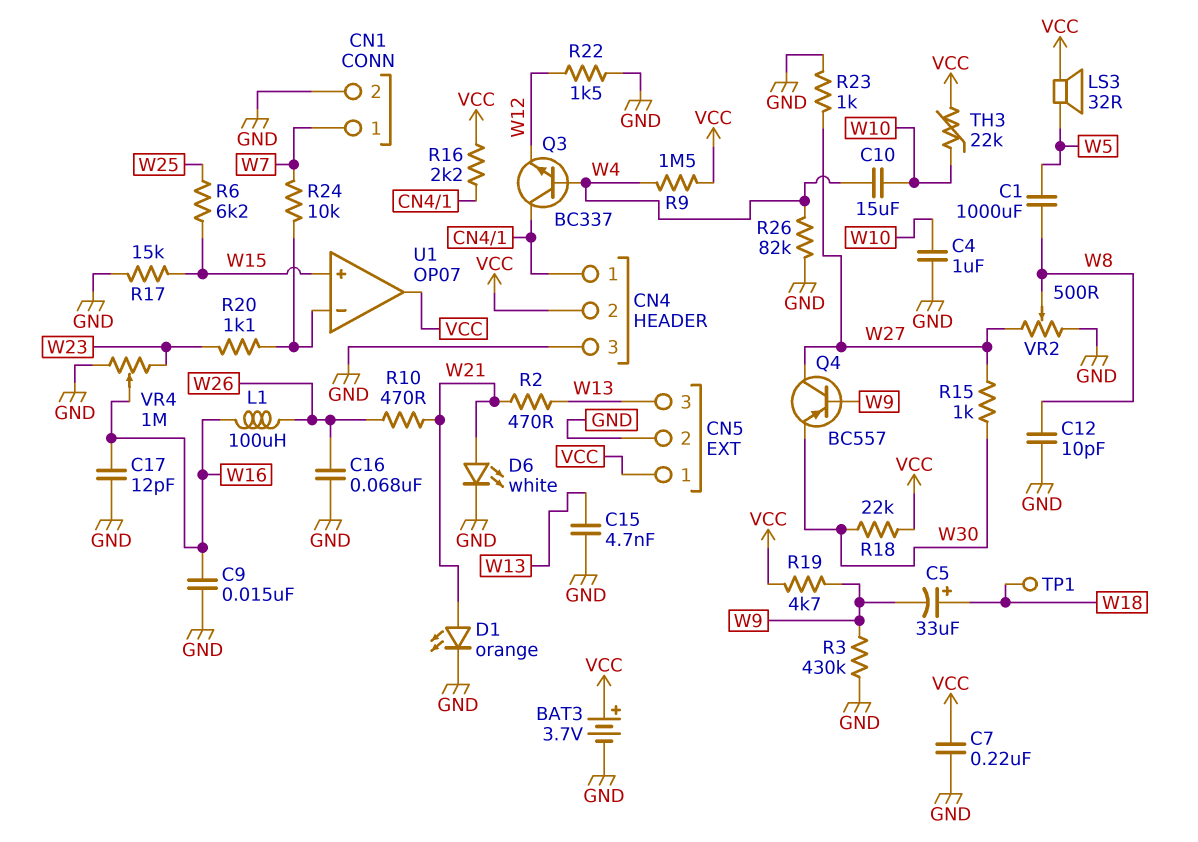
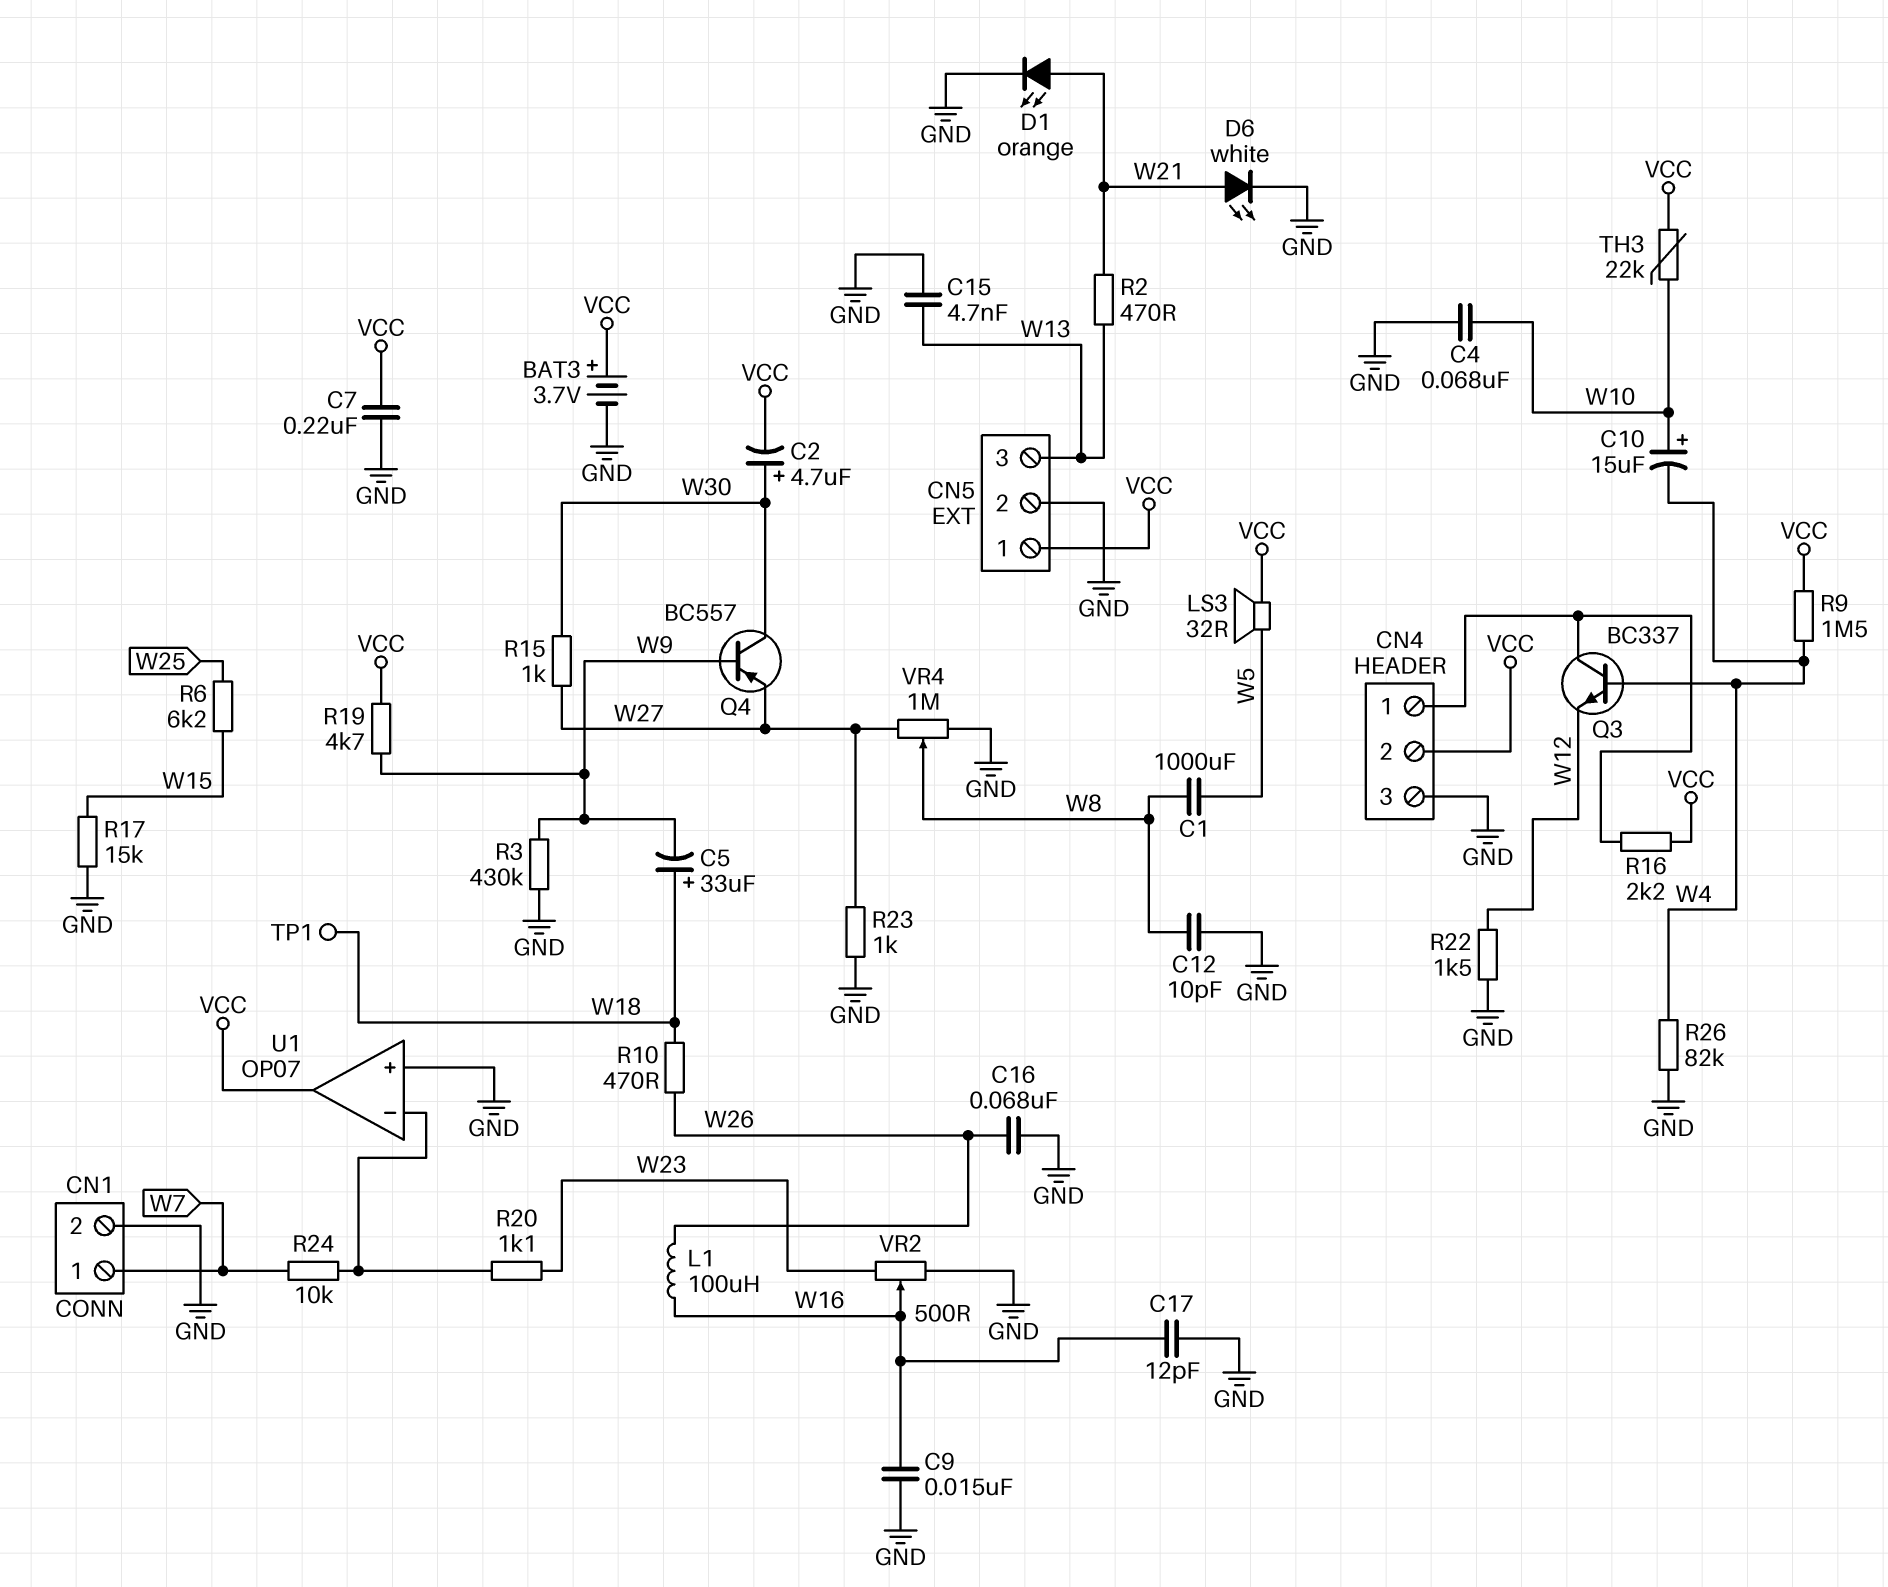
C2: none -> 4.7uF (plus W30, minus VCC)
C4: 1uF (GND, W10) -> 68nF (GND, W10)
C10: 15uF (W4, W10) -> 15uF (plus W10, minus W4)
Q4: PNP BC557 (B W9, C W27, E W30) -> PNP BC557 (B W9, C W30, E W27)
R10: 470 (W21, W26) -> 470 (W18, W26)
R18: 22k (VCC, W30) -> none
U1 pin in+: W15 -> GND
VR2: 500 (GND, W27, wiper W8) -> 500 (GND, W23, wiper W16)
VR4: 1M (GND, W23, wiper W16) -> 1M (GND, W27, wiper W8)

